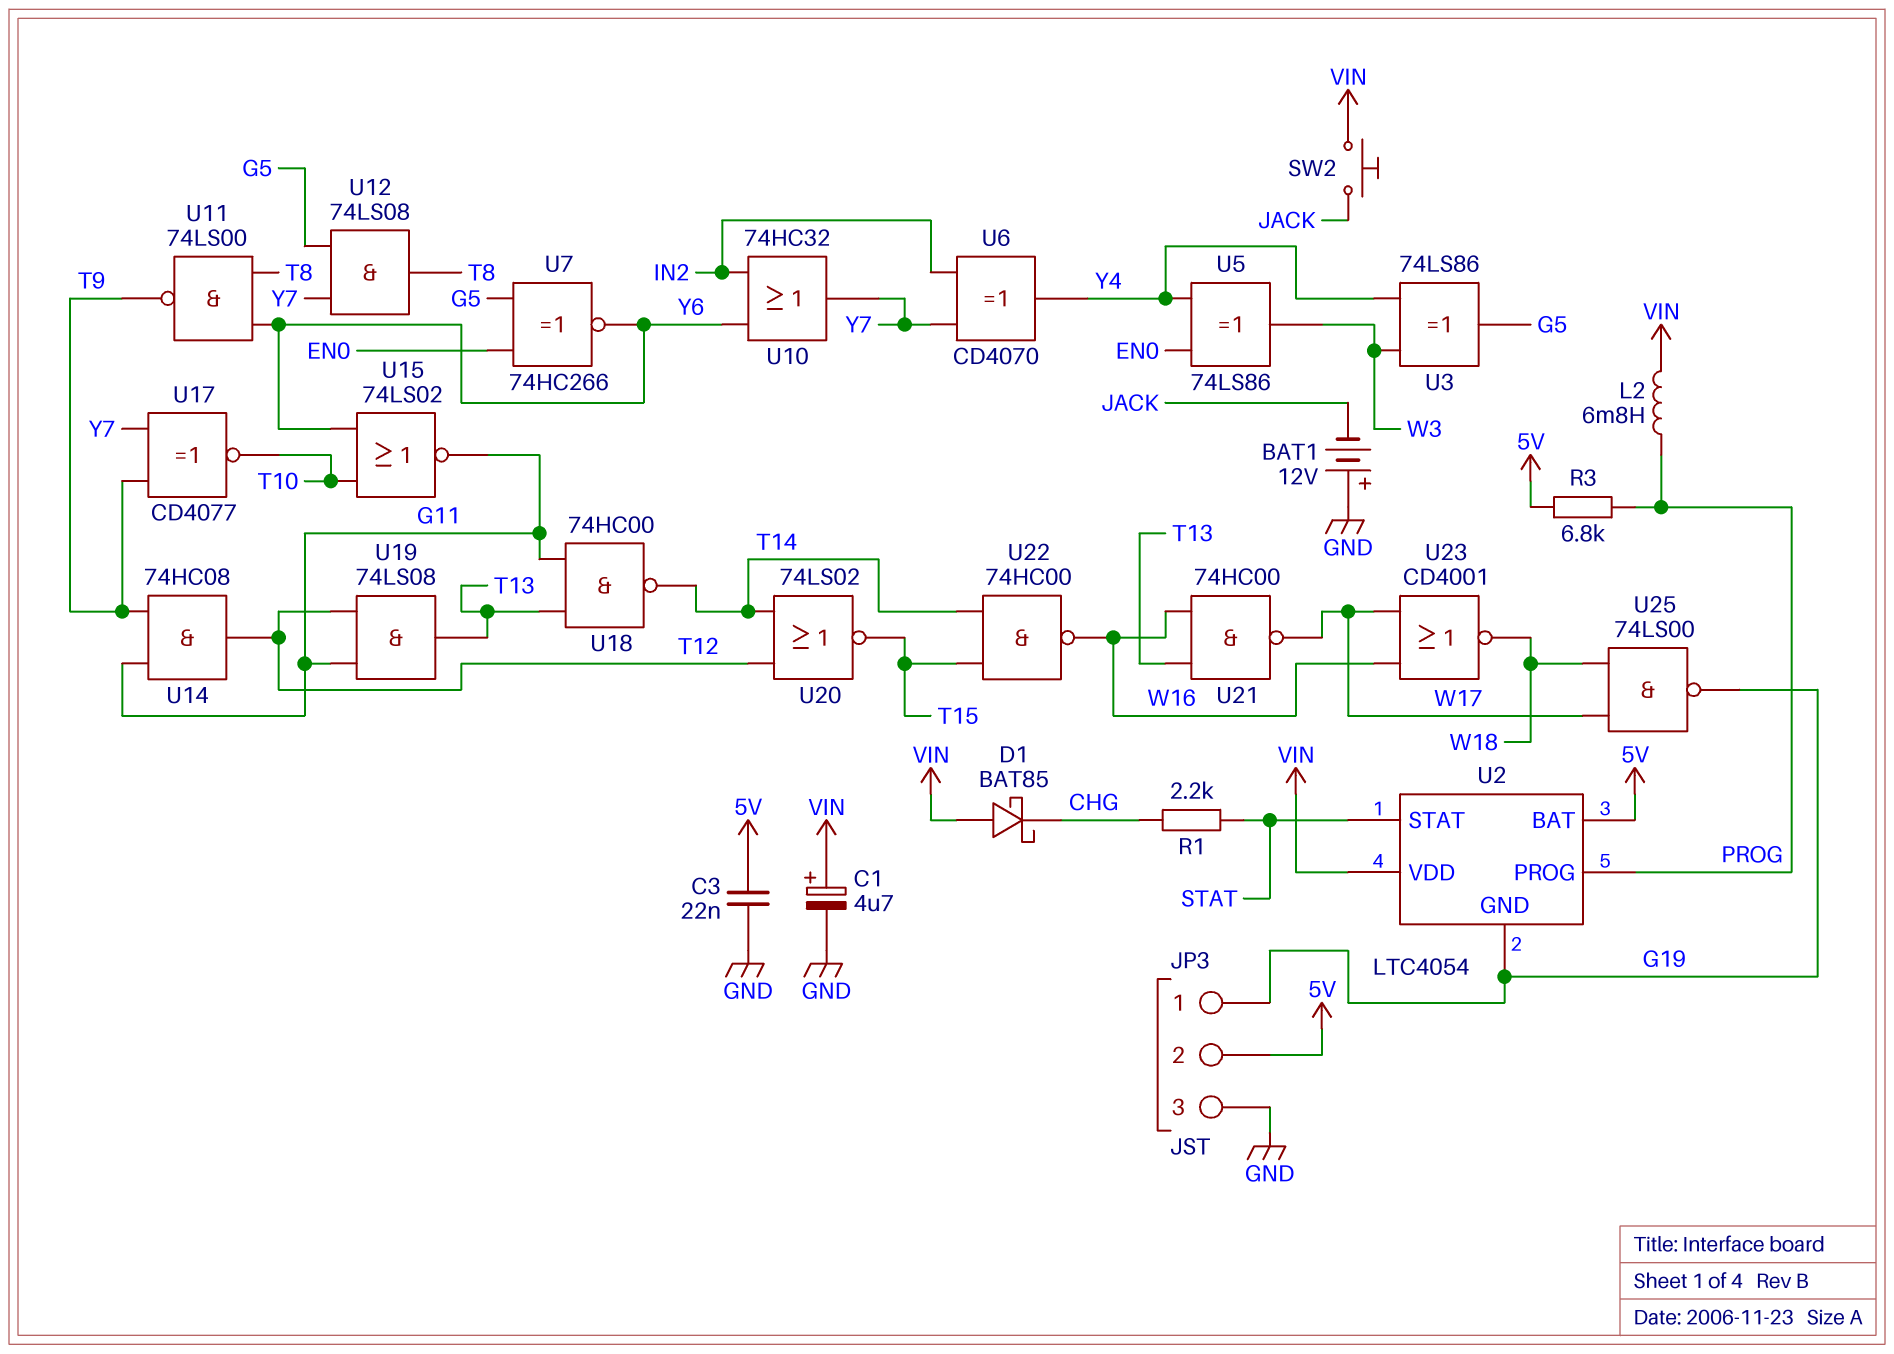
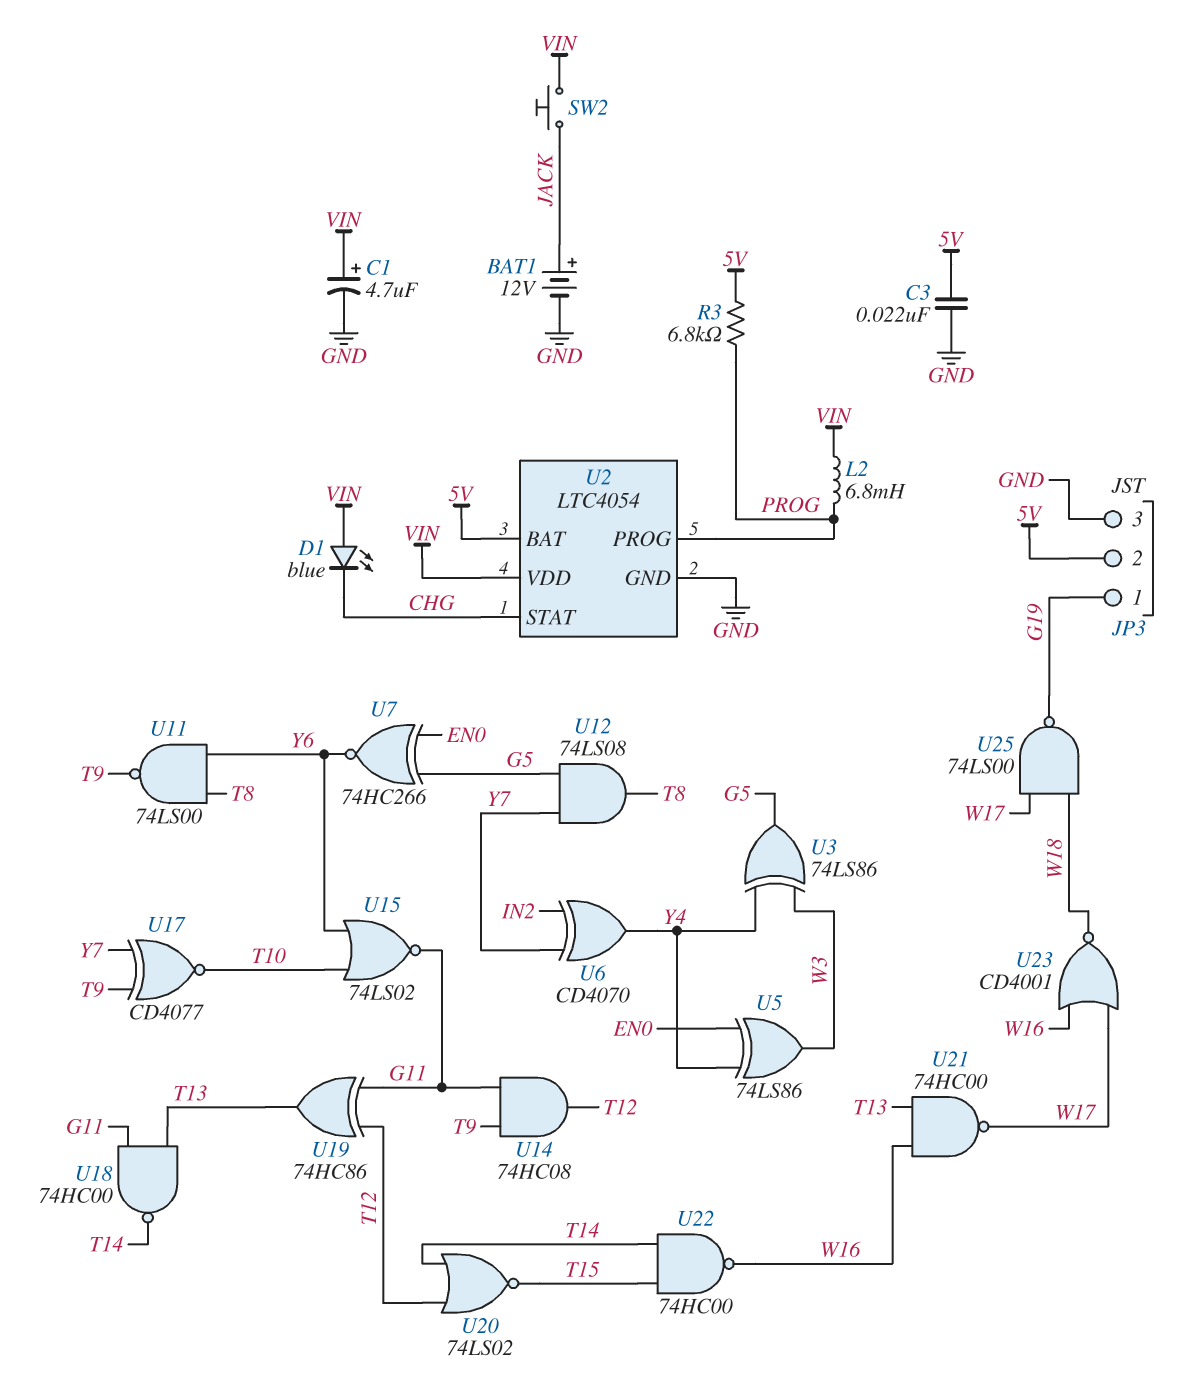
BAT1: 12V (plus GND, minus JACK) -> 12V (plus JACK, minus GND)
D1: schottky BAT85 (A VIN, K CHG) -> LED blue (A VIN, K CHG)
R1: 2.2k (CHG, STAT) -> none
U2 pin GND: G19 -> GND
U2 pin STAT: STAT -> CHG
U10: OR 74HC32 (in IN2, in Y6, out Y7) -> none
U19: AND 74LS08 (in G11, in T12, out T13) -> XOR 74HC86 (in G11, in T12, out T13)

